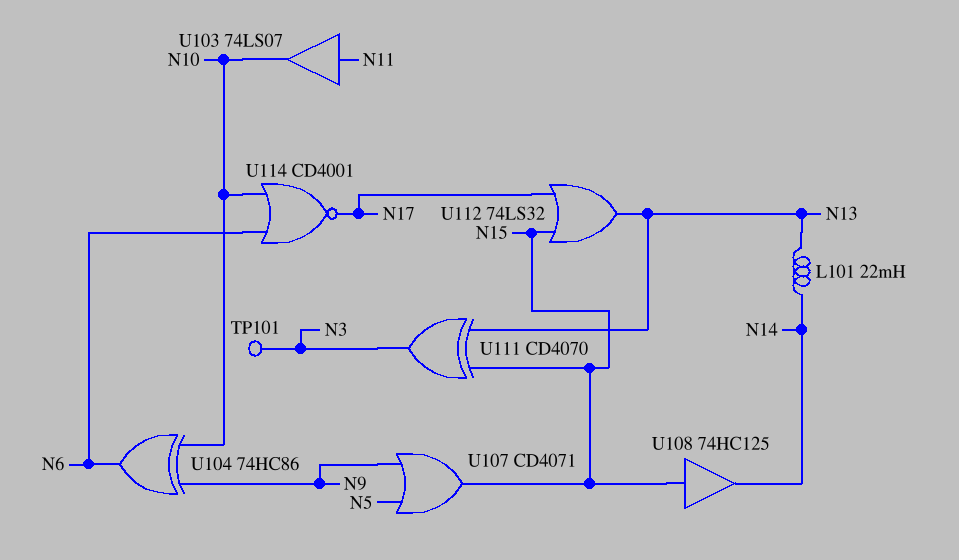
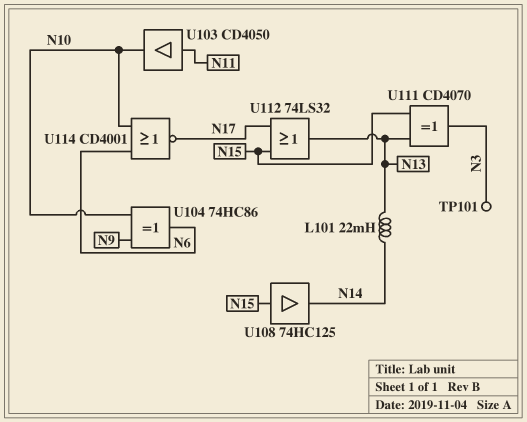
U103: buffer 74LS07 (in N11, out N10) -> buffer CD4050 (in N11, out N10)
U107: OR CD4071 (in N5, in N9, out N15) -> none

